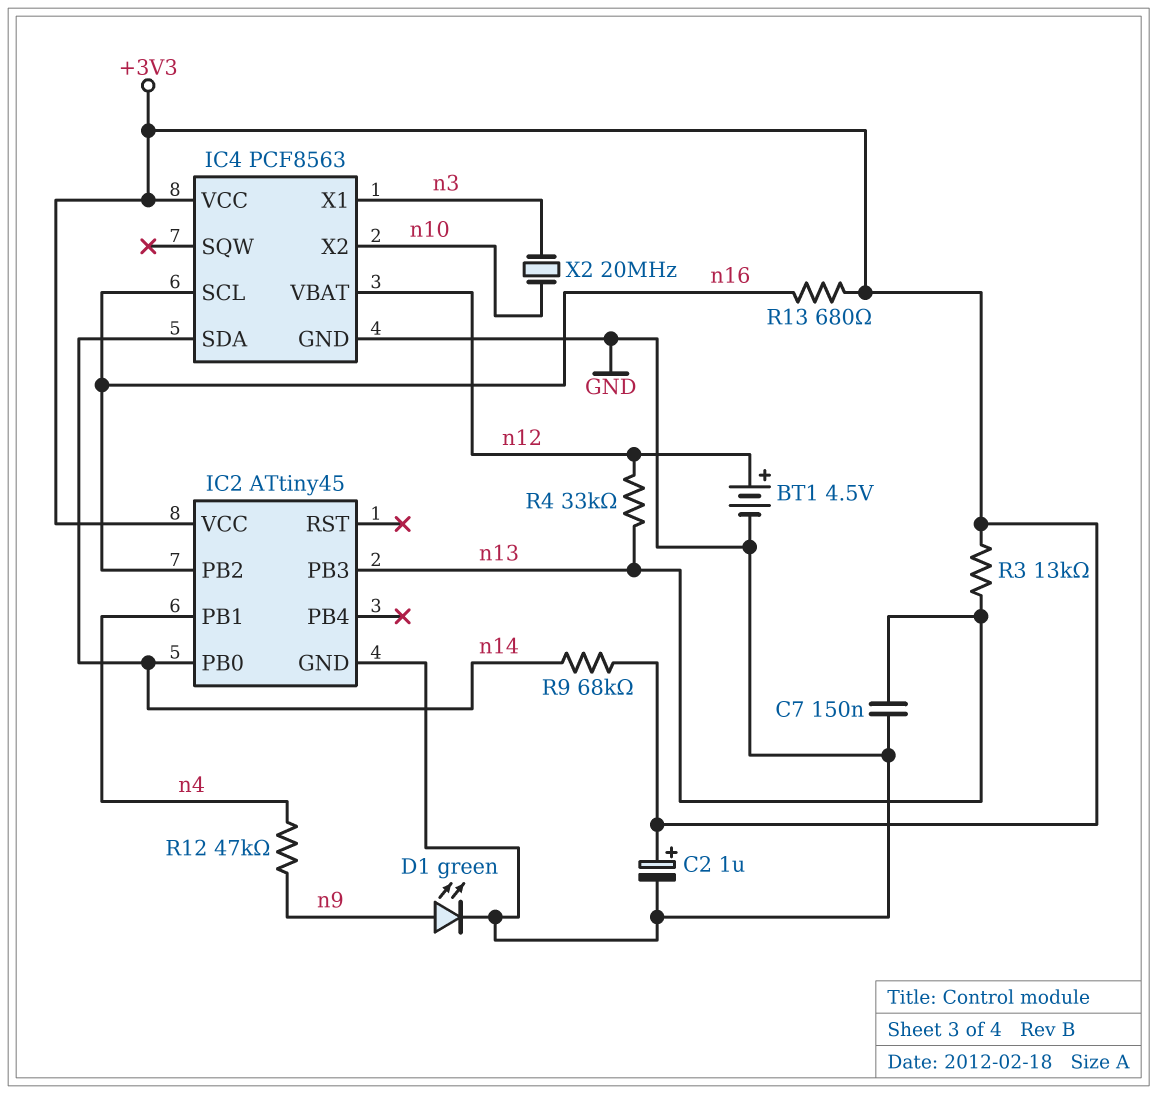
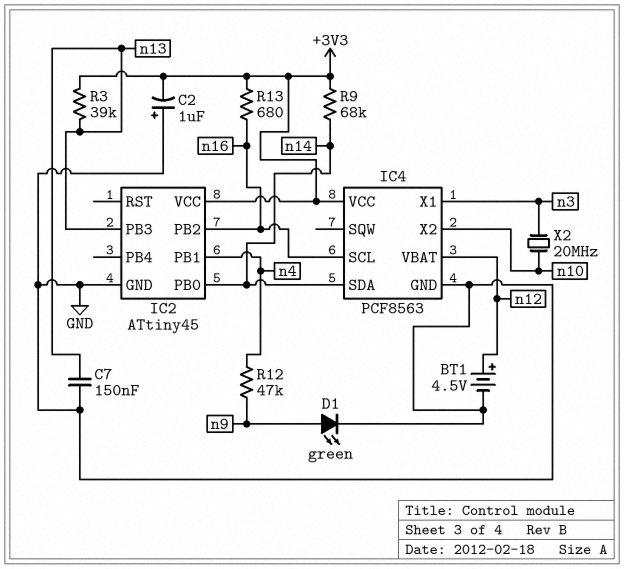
C2: 1uF (plus +3V3, minus GND) -> 1uF (plus GND, minus +3V3)
R3: 13k (+3V3, n13) -> 39k (+3V3, n13)
R4: 33k (n12, n13) -> none

